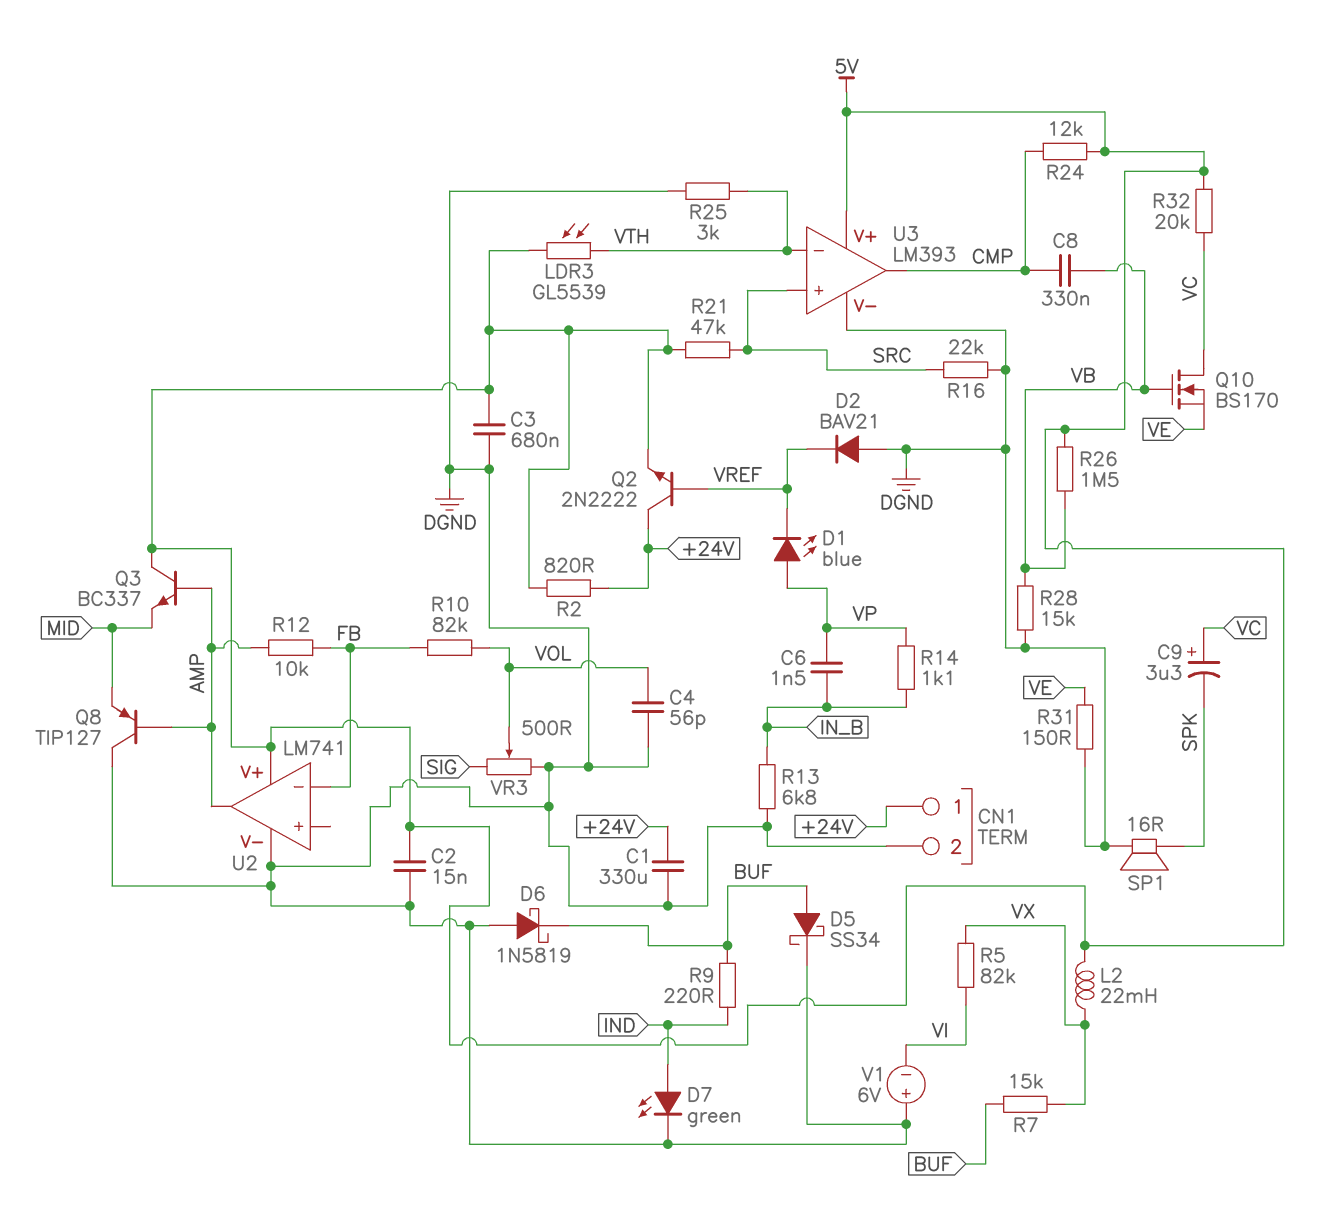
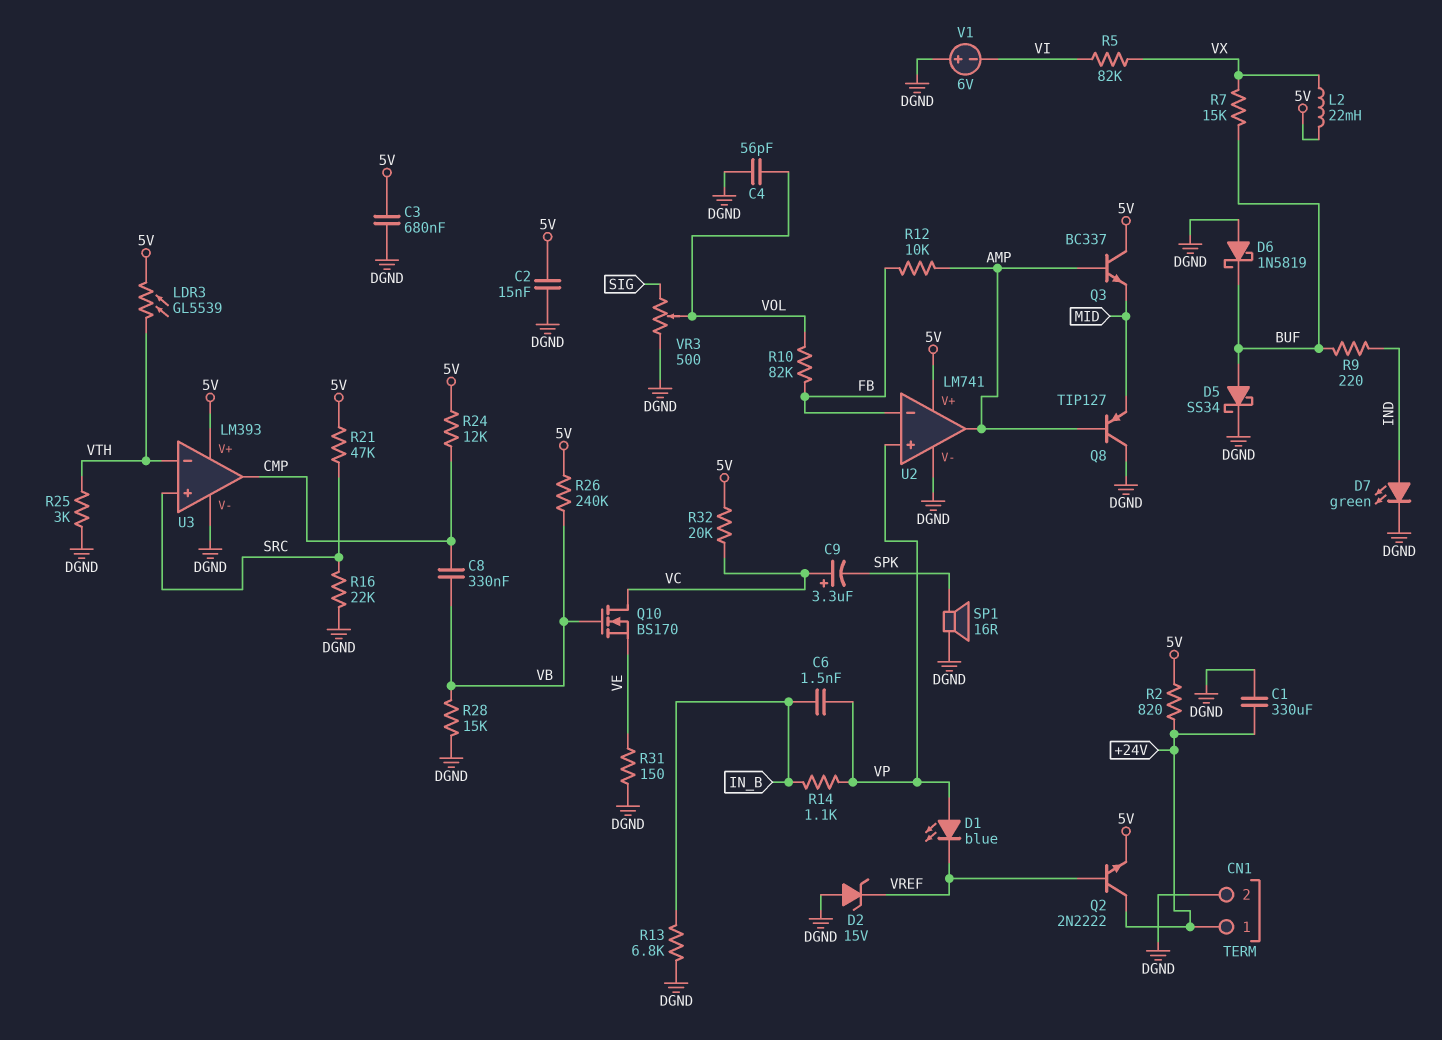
D2: diode BAV21 (A DGND, K VREF) -> zener 15V (A DGND, K VREF)
R26: 1.5M (5V, VB) -> 240k (5V, VB)
U2 pin in+: none -> VP

